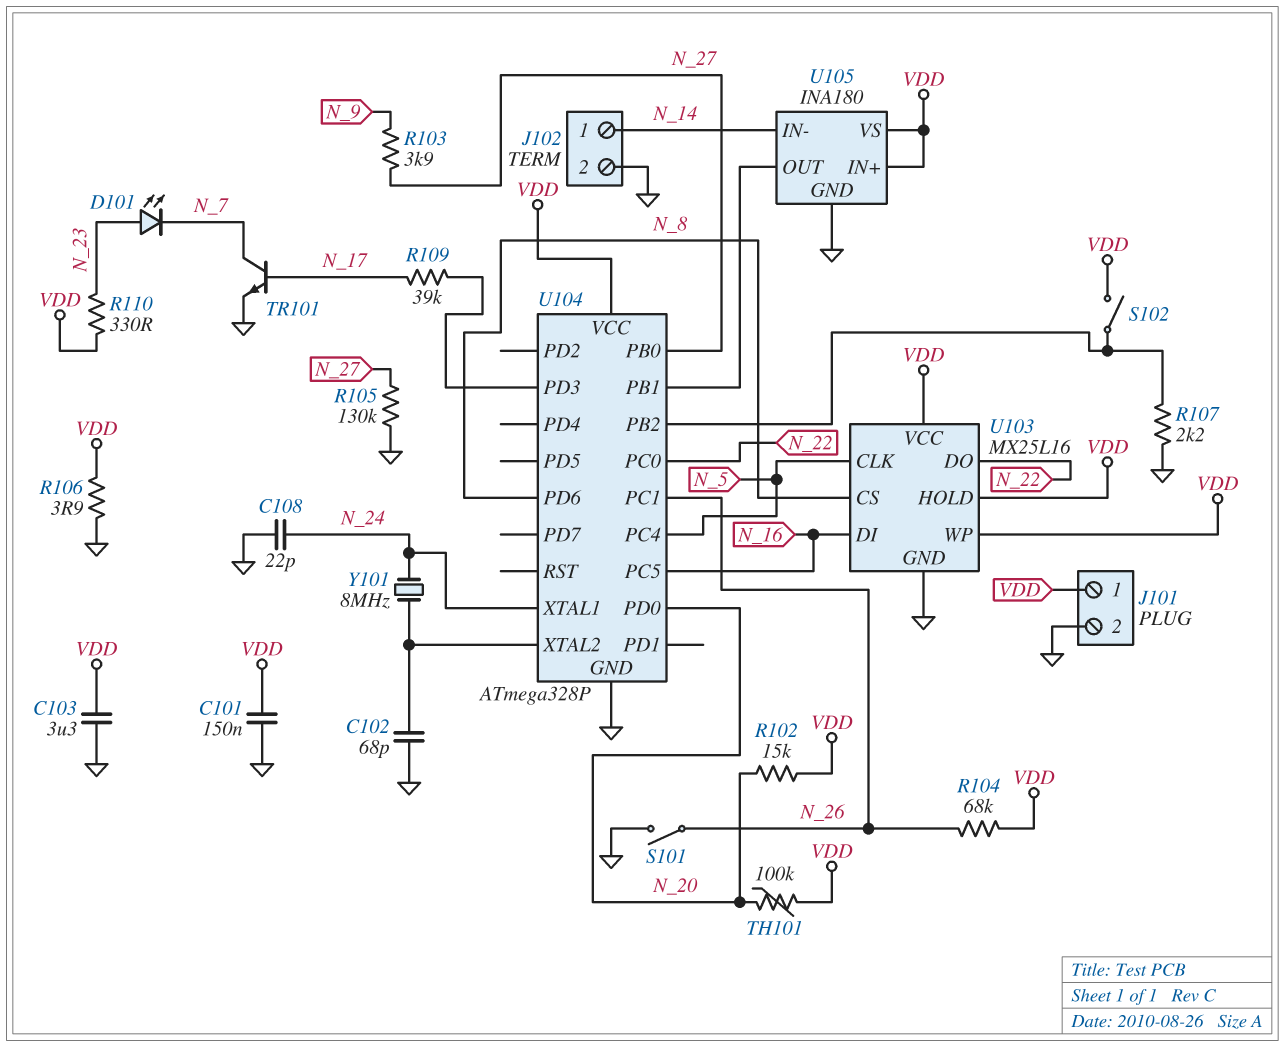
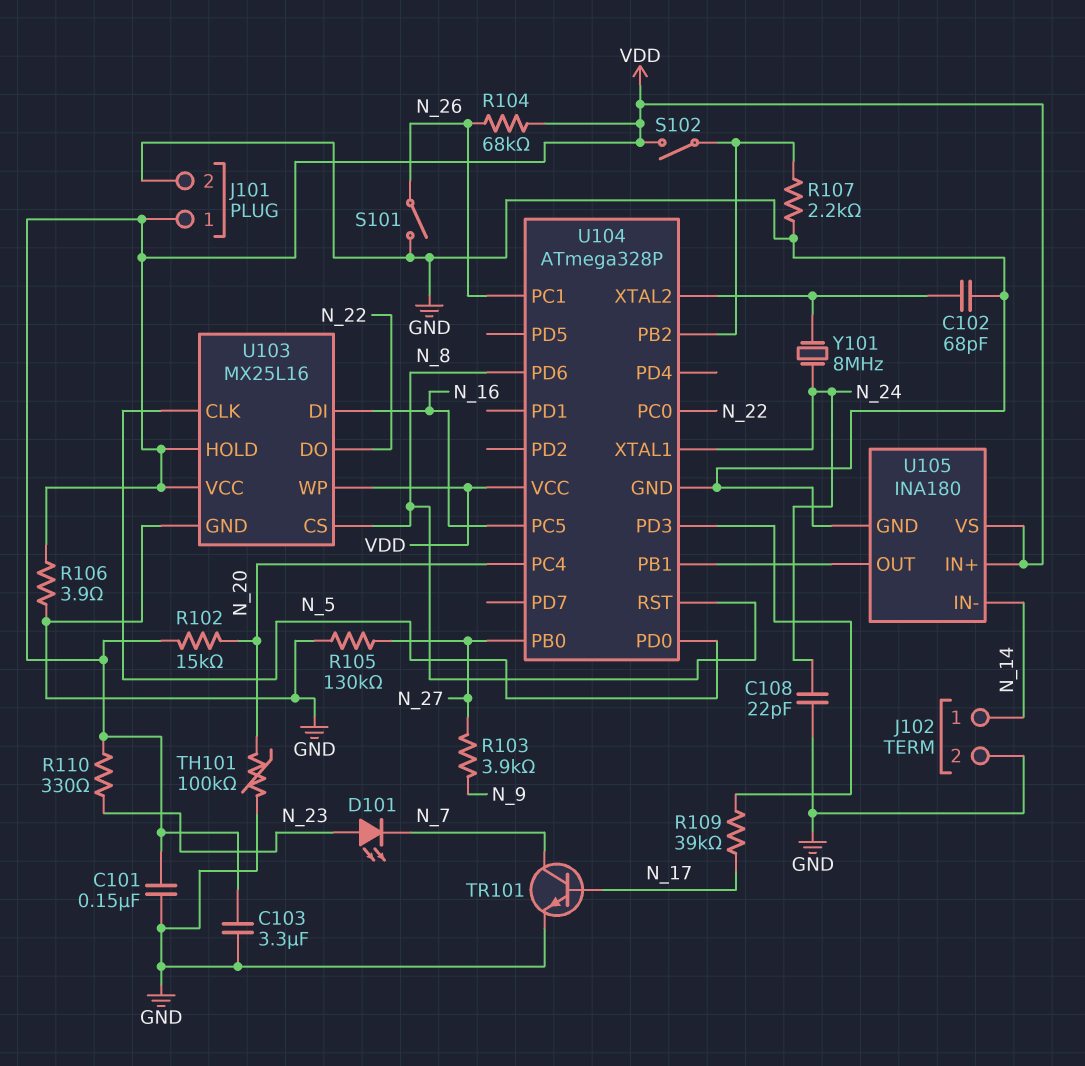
TH101: 100k (N_20, VDD) -> 100k (GND, N_20)
U104 pin PC4: N_5 -> N_20
U104 pin PD0: N_20 -> N_5
U104 pin RST: none -> N_8

